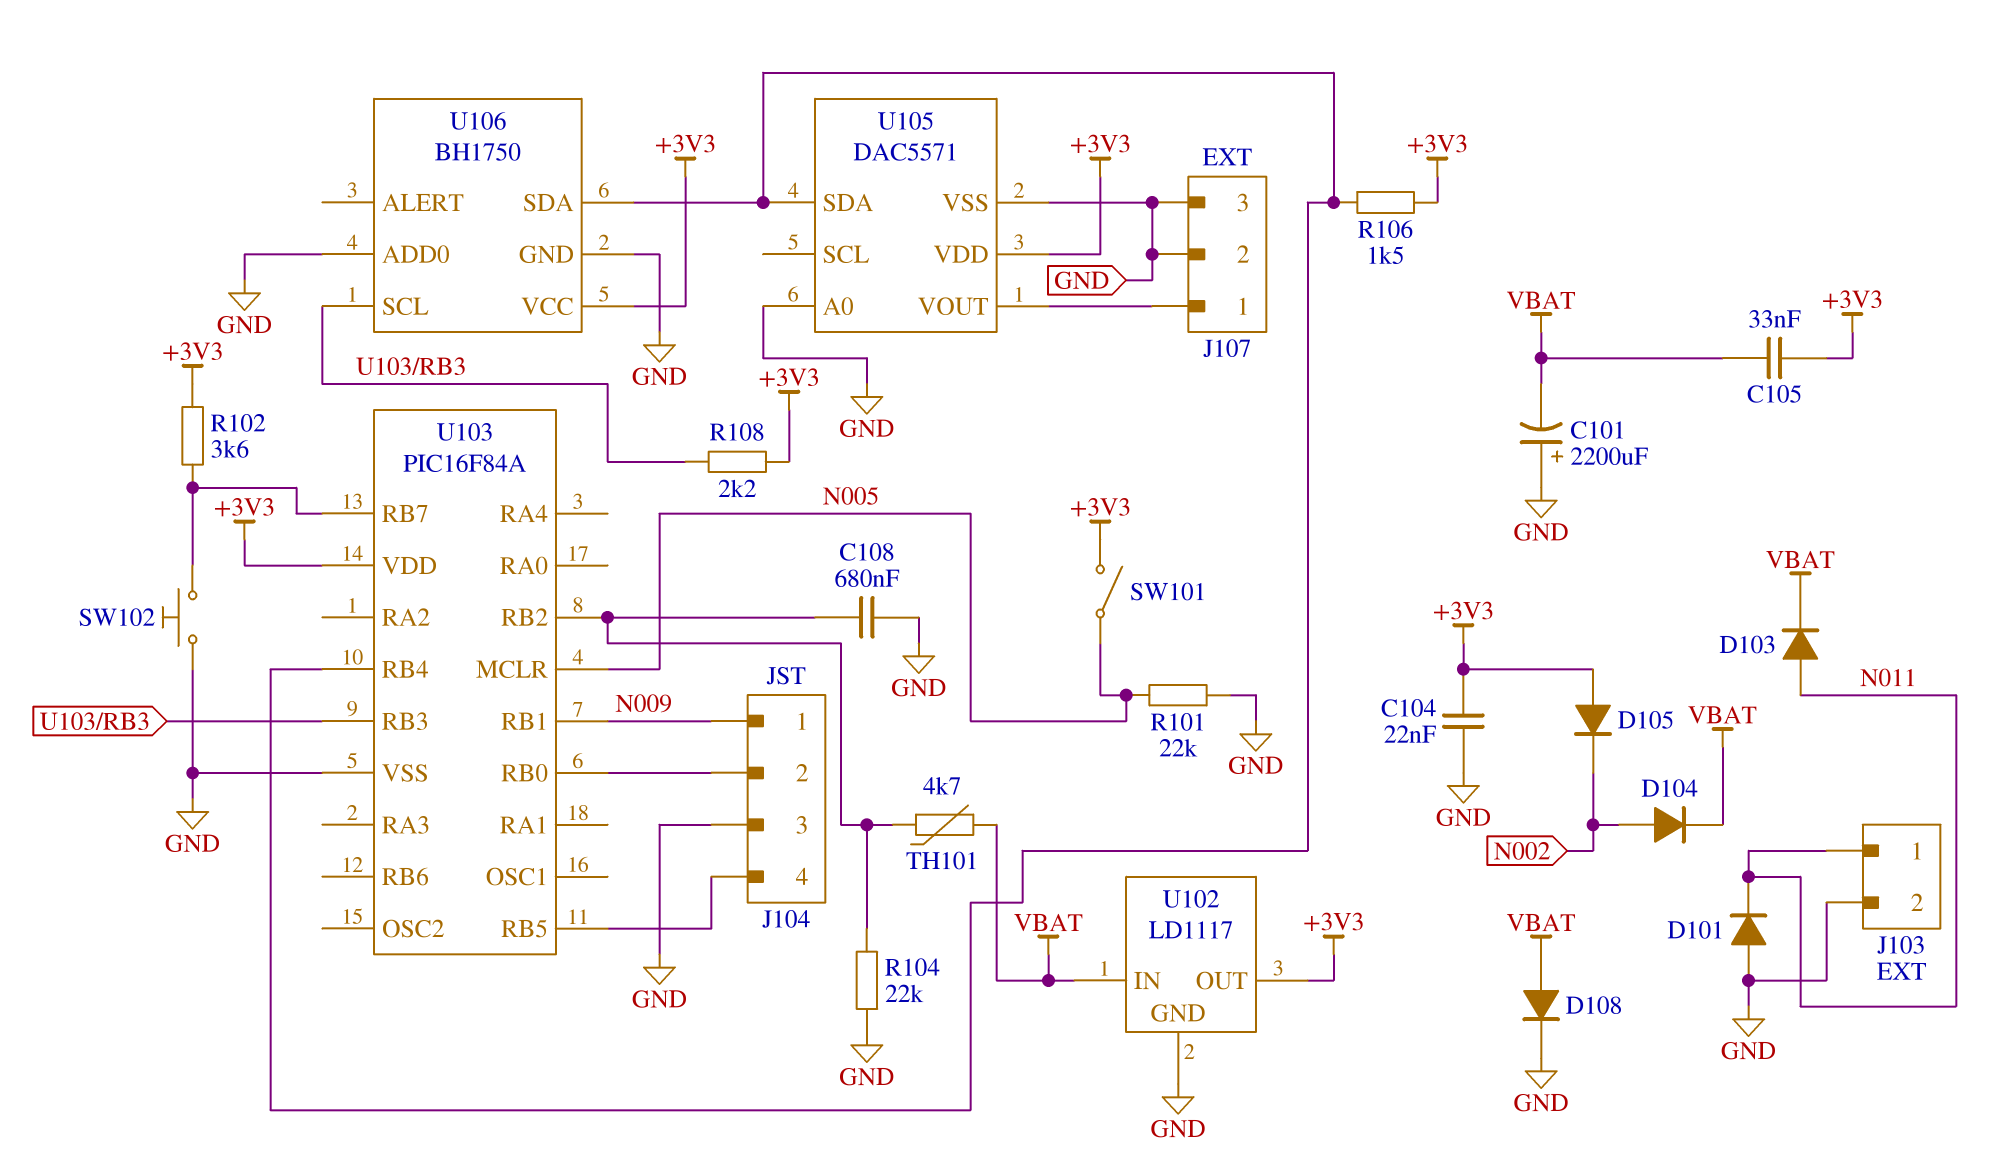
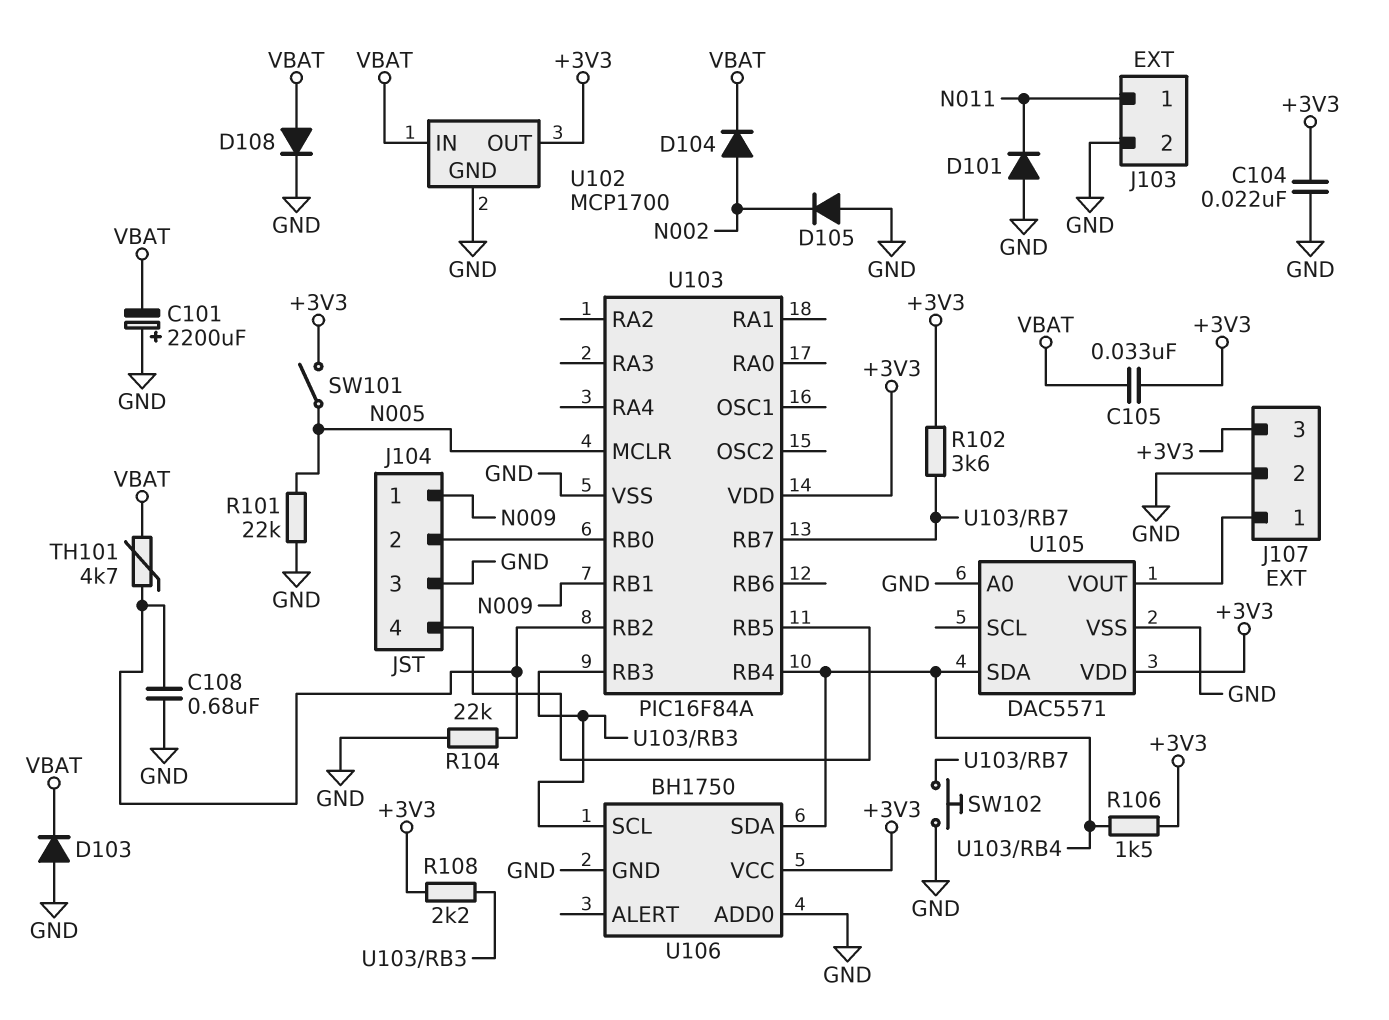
D103: diode (A N011, K VBAT) -> diode (A GND, K VBAT)
D105: diode (A +3V3, K N002) -> diode (A GND, K N002)
J107 pin 3: GND -> +3V3
U102: LD1117 -> MCP1700

